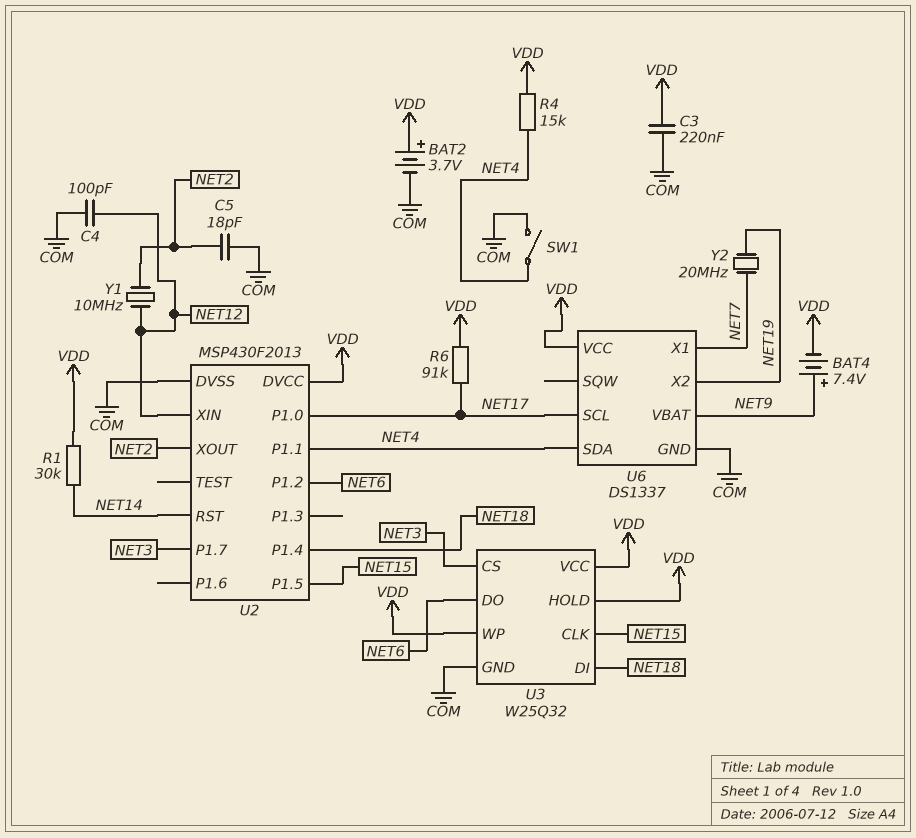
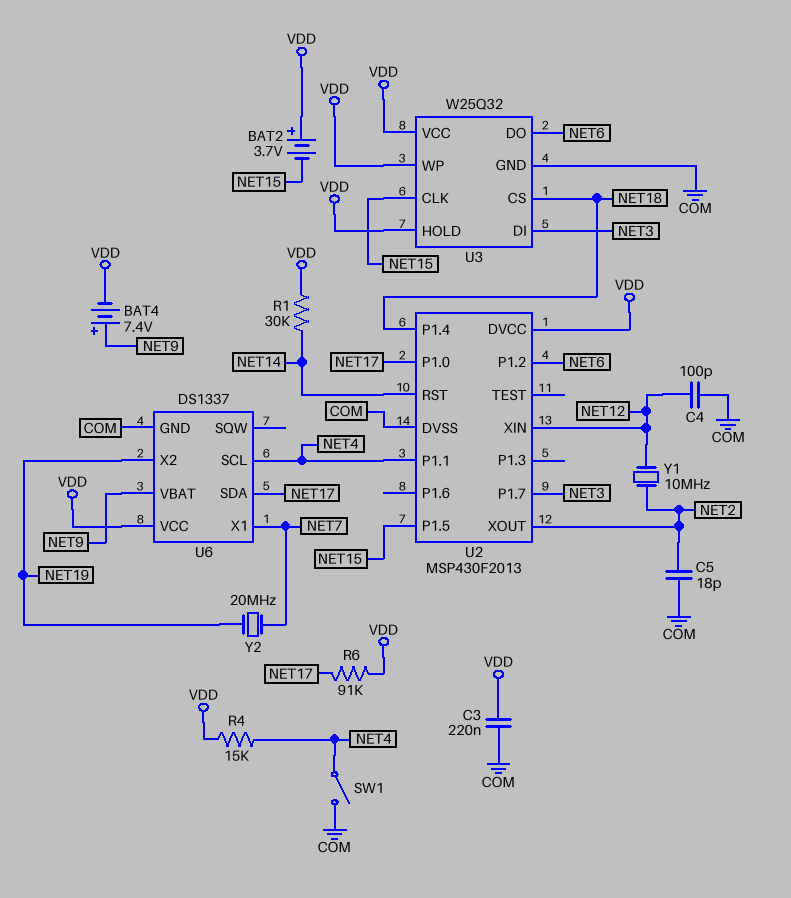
BAT2: 3.7V (plus VDD, minus COM) -> 3.7V (plus VDD, minus NET15)
U3 pin CS: NET3 -> NET18
U3 pin DI: NET18 -> NET3
U6 pin SCL: NET17 -> NET4
U6 pin SDA: NET4 -> NET17

